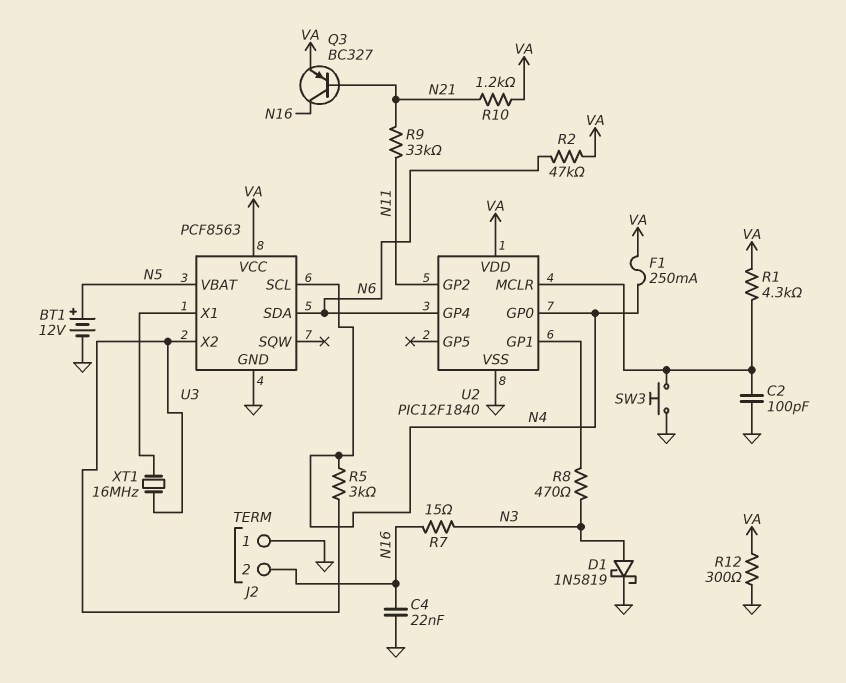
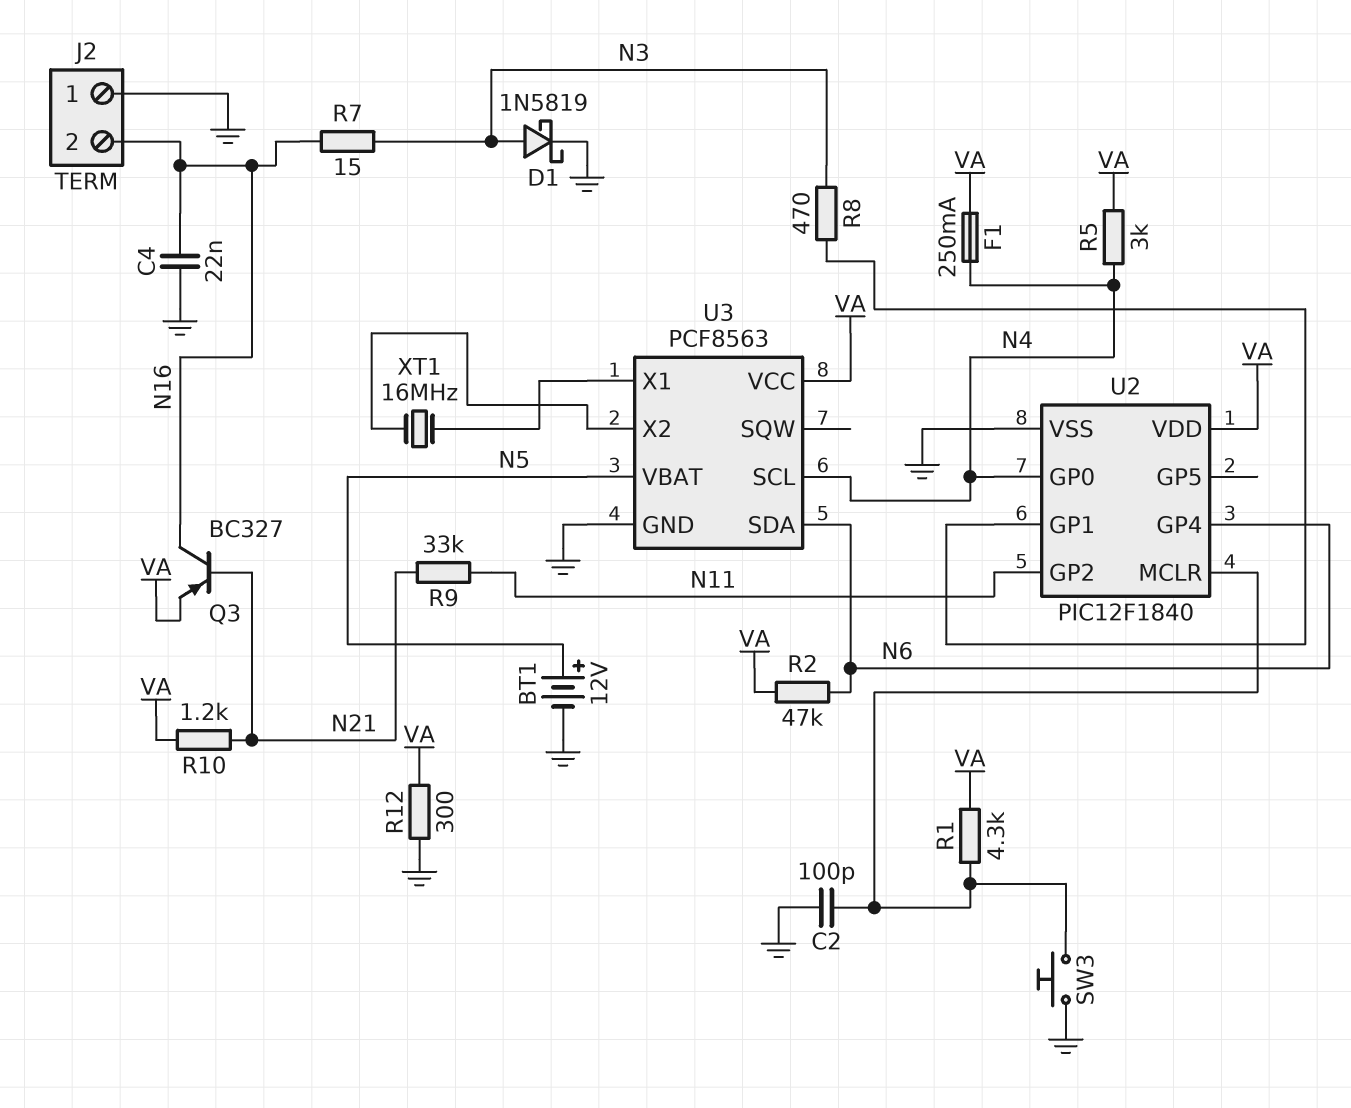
R5: 3k (N4, U3/X2) -> 3k (N4, VA)

